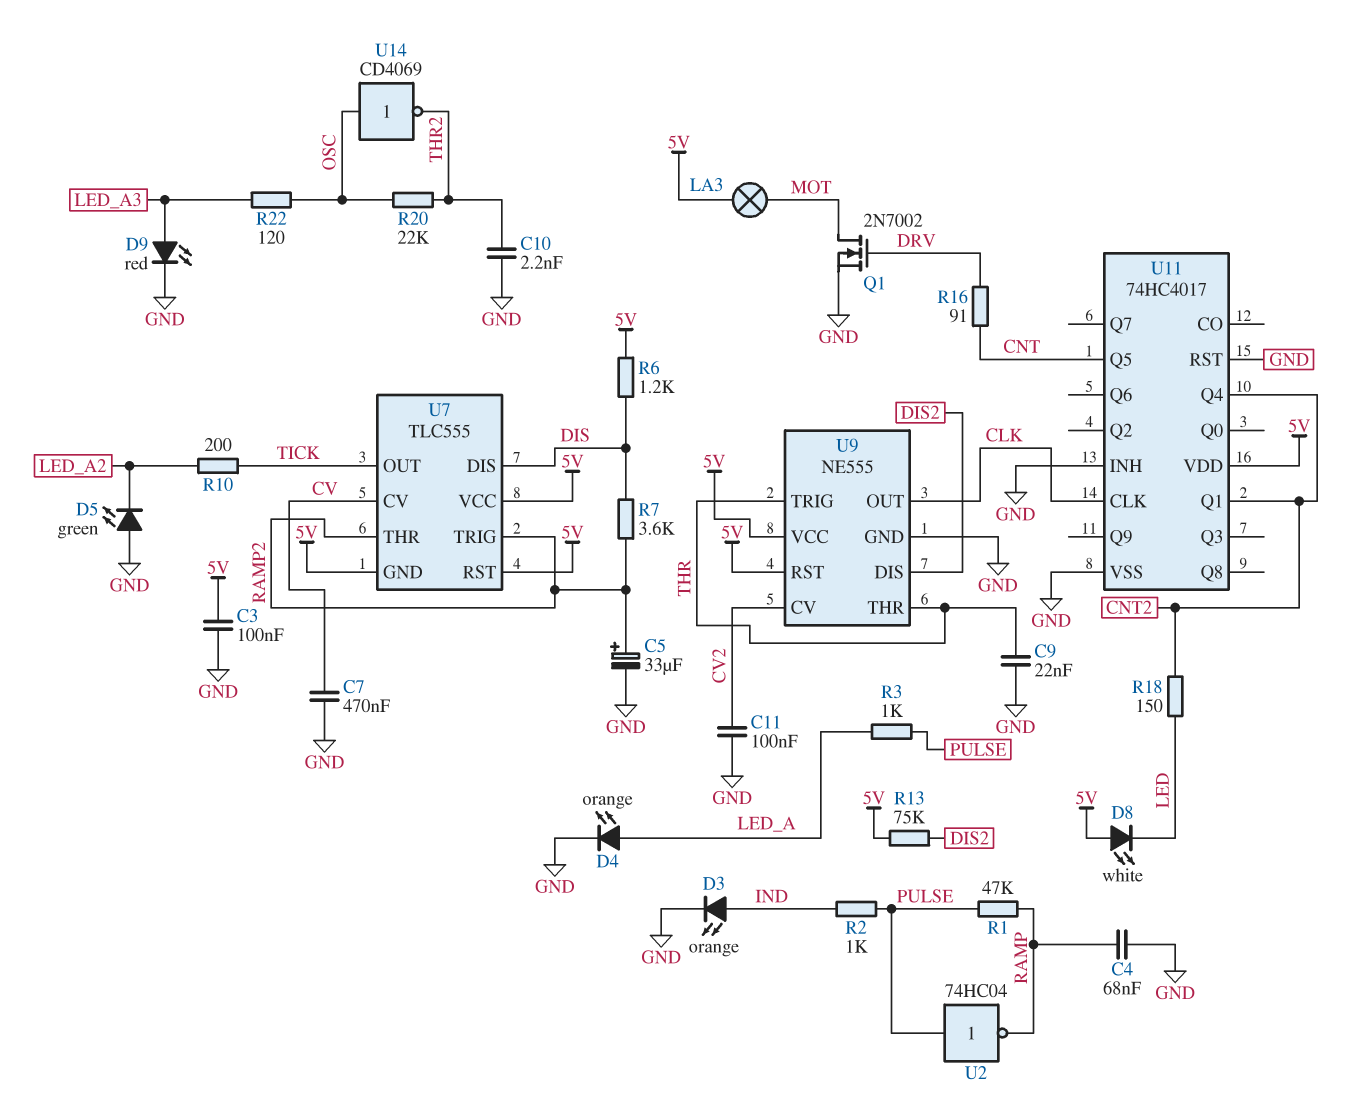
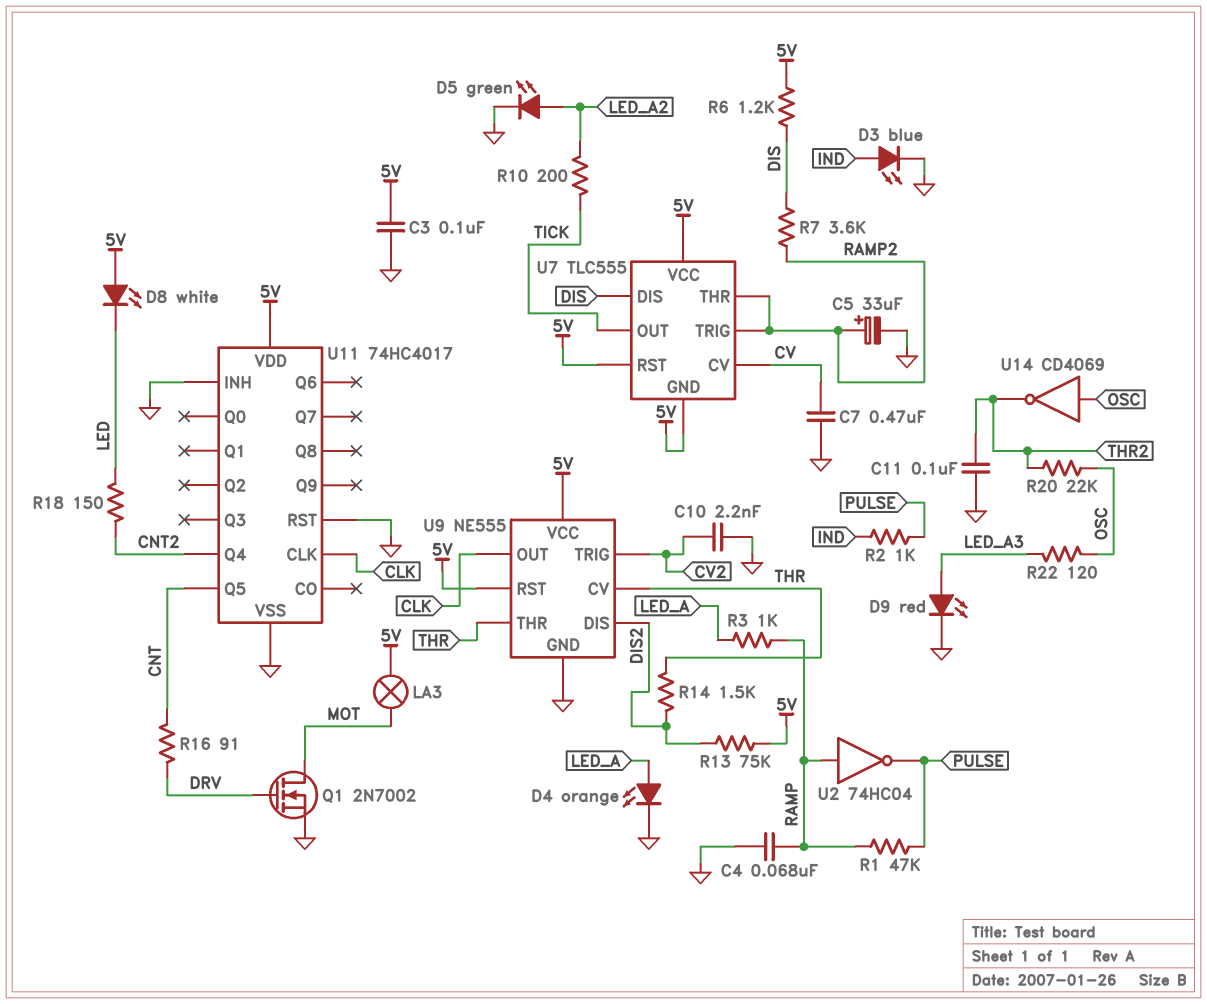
C9: 22nF (GND, THR) -> none
C10: 2.2nF (GND, THR2) -> 2.2nF (CV2, GND)
C11: 100nF (CV2, GND) -> 100nF (GND, THR2)
D3: LED orange (A IND, K GND) -> LED blue (A IND, K GND)
D5: LED green (A GND, K LED_A2) -> LED green (A LED_A2, K GND)
R3: 1k (LED_A, PULSE) -> 1k (LED_A, RAMP)
R14: none -> 1.5k (DIS2, THR)
U2: NOT 74HC04 (in PULSE, out RAMP) -> NOT 74HC04 (in RAMP, out PULSE)
U9 pin CV: CV2 -> THR
U9 pin TRIG: THR -> CV2
U11 pin Q1: CNT2 -> none

